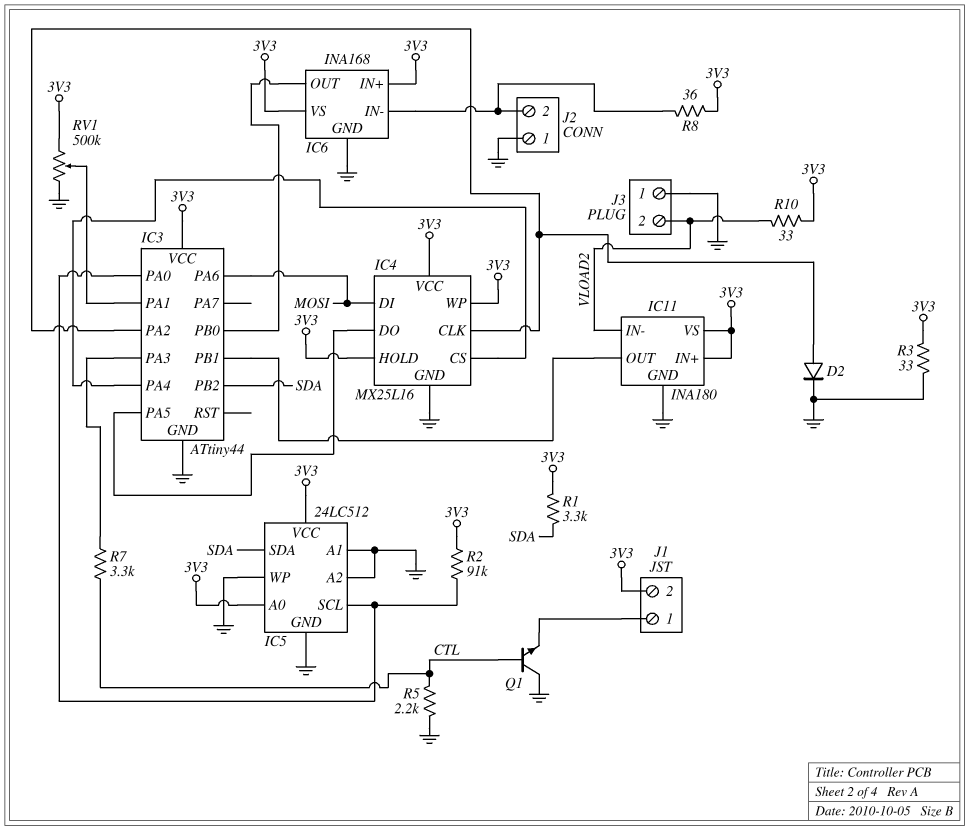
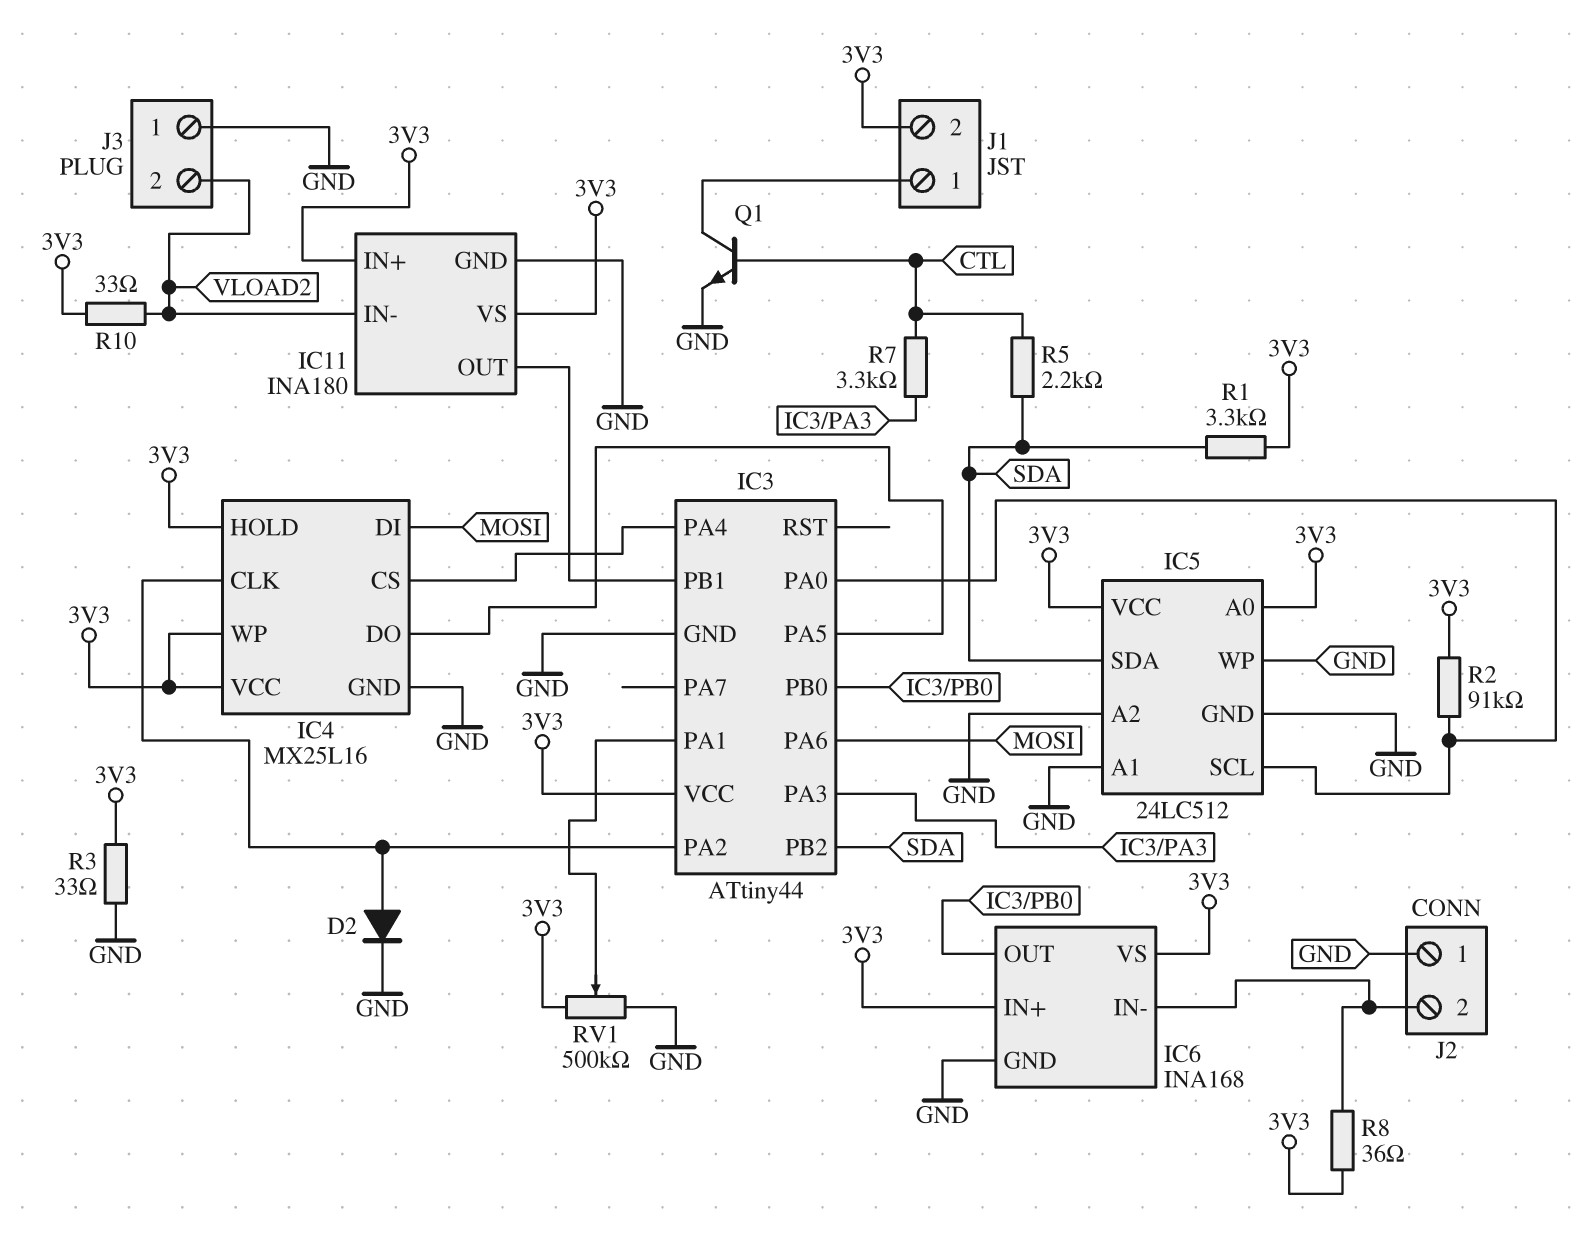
Q1: NPN (B CTL, C GND, E J1/1) -> NPN (B CTL, C J1/1, E GND)
R5: 2.2k (CTL, GND) -> 2.2k (CTL, SDA)

